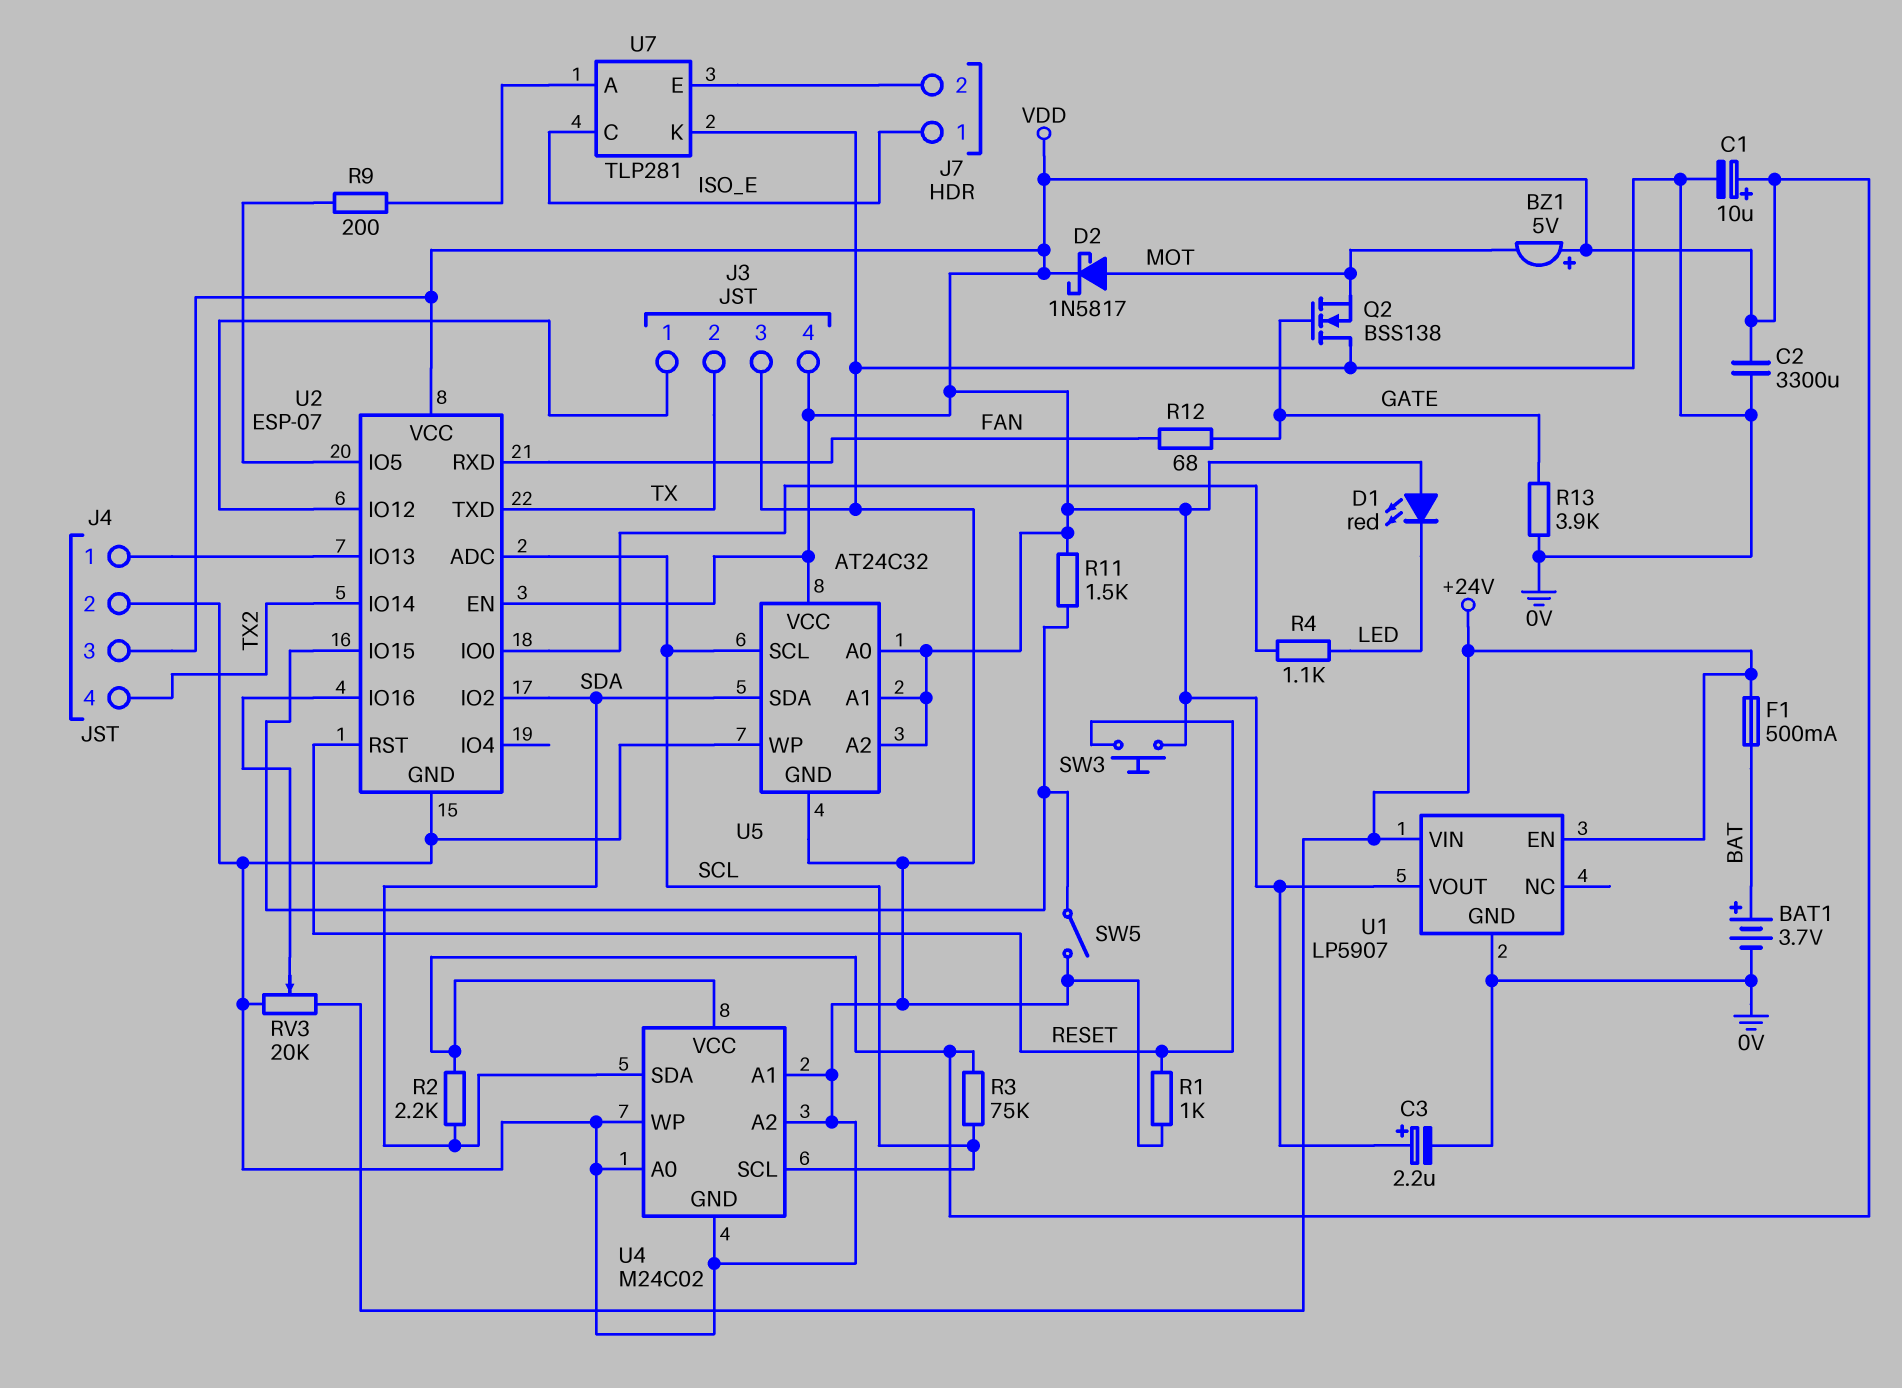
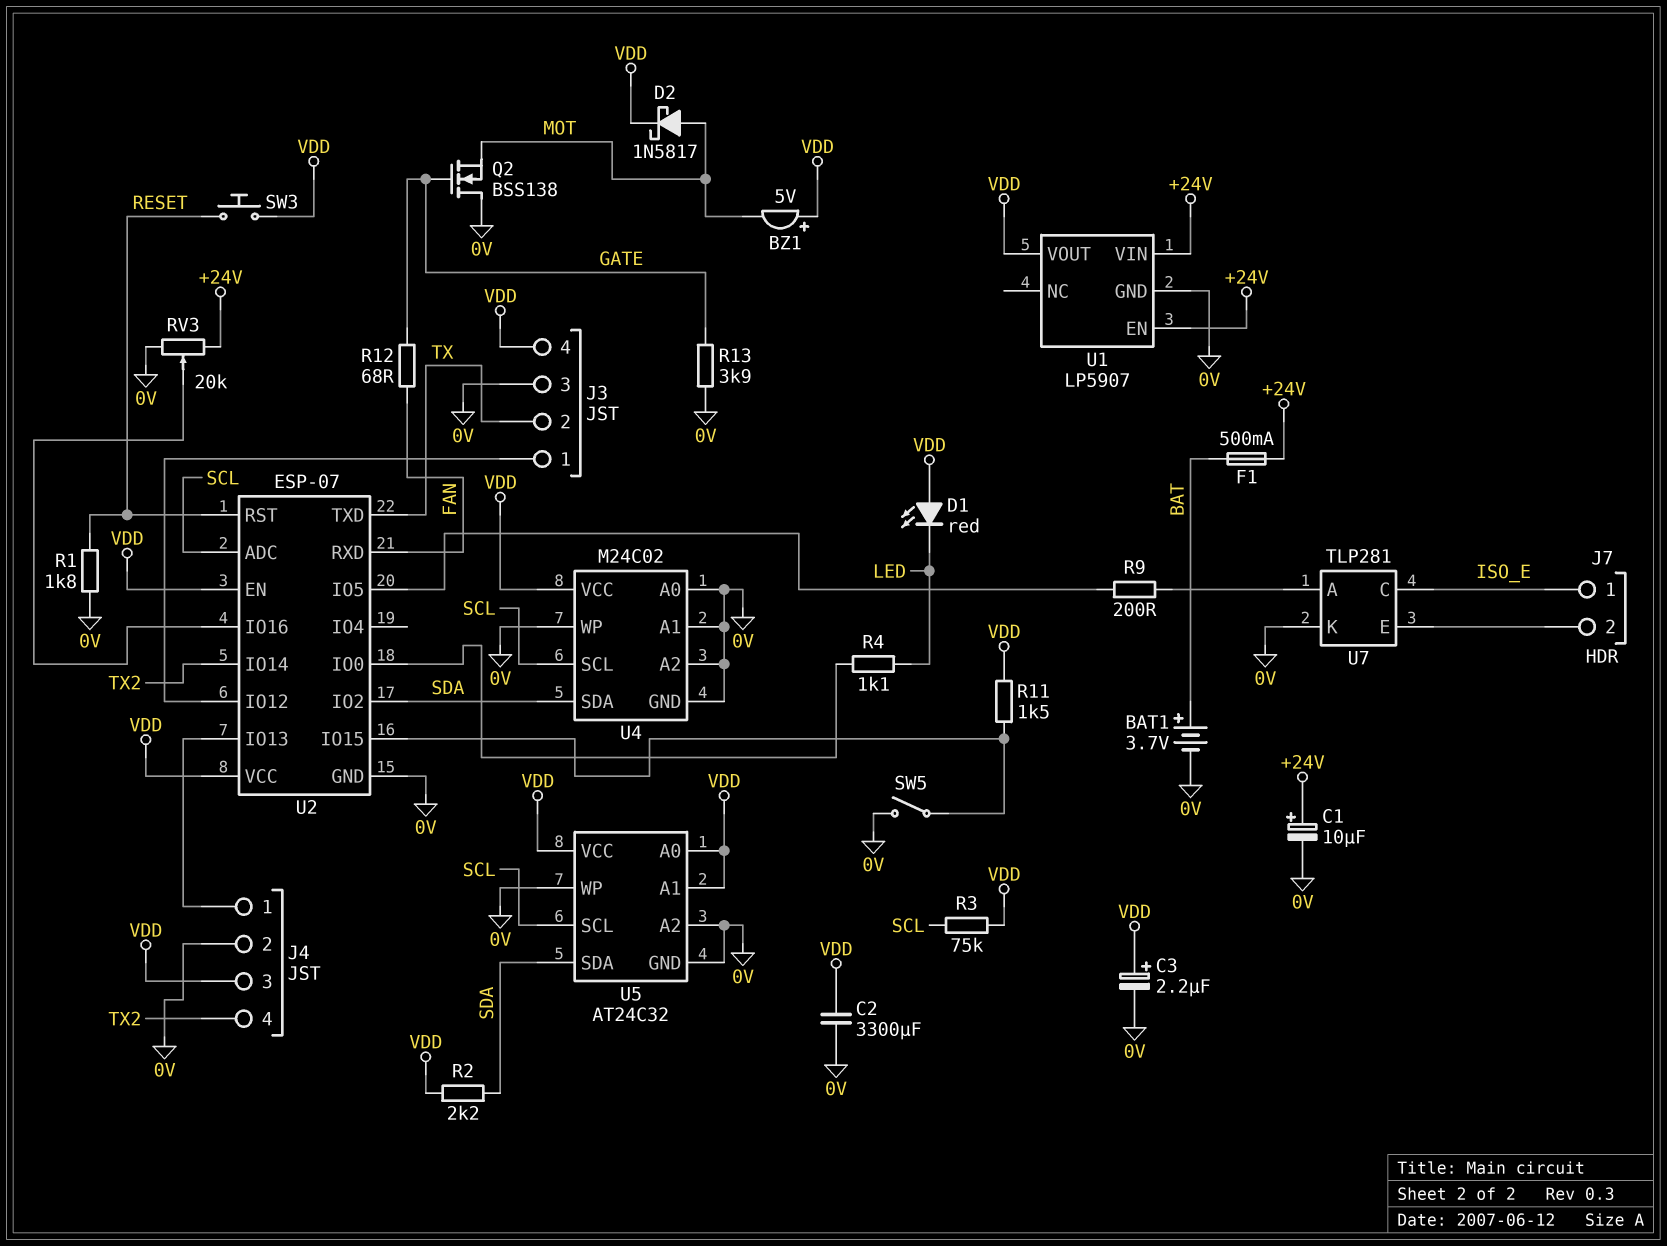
C1: 10uF (plus VDD, minus 0V) -> 10uF (plus +24V, minus 0V)
R1: 1k (0V, RESET) -> 1.8k (0V, RESET)
U5 pin A2: VDD -> 0V

